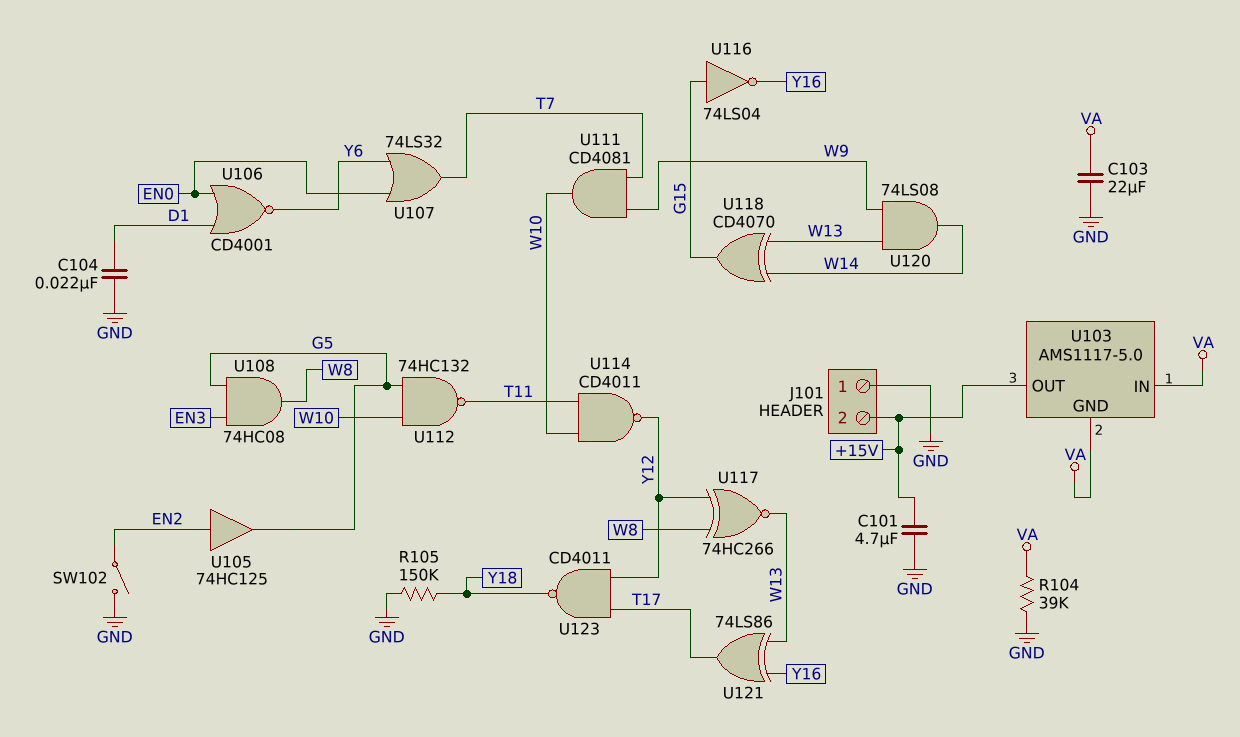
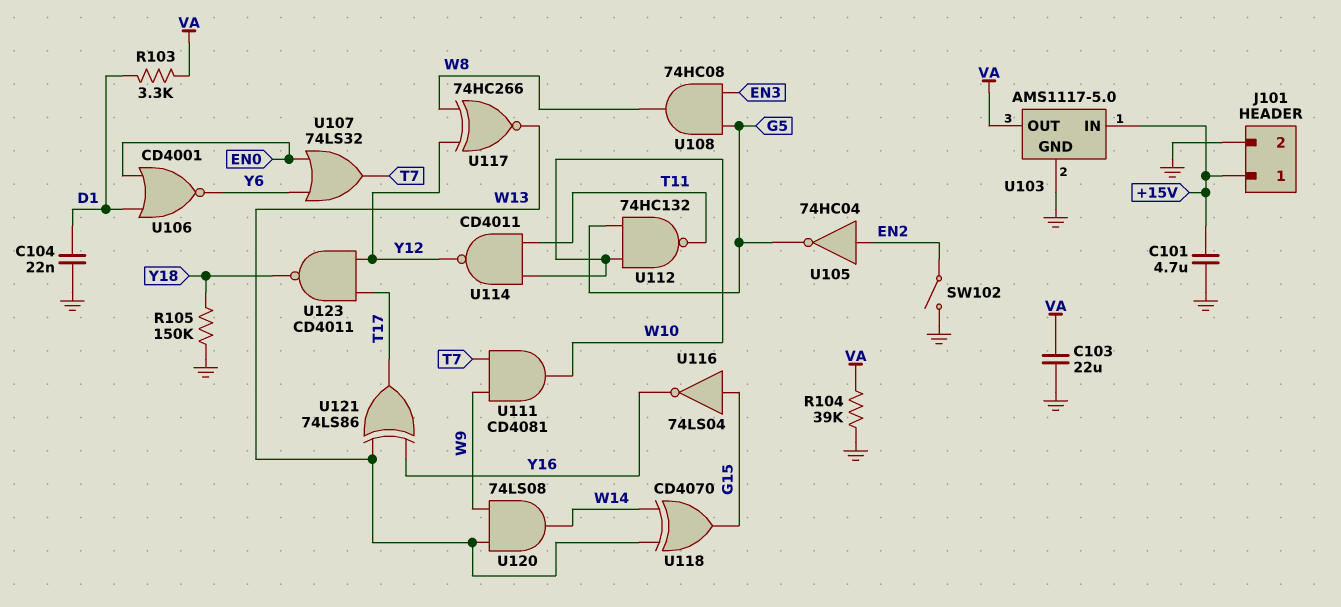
J101 pin 1: GND -> +15V
J101 pin 2: +15V -> GND
R103: none -> 3.3k (D1, VA)
U103 pin GND: VA -> GND
U103 pin IN: VA -> +15V
U103 pin OUT: +15V -> VA
U105: buffer 74HC125 (in EN2, out G5) -> NOT 74HC04 (in EN2, out G5)

